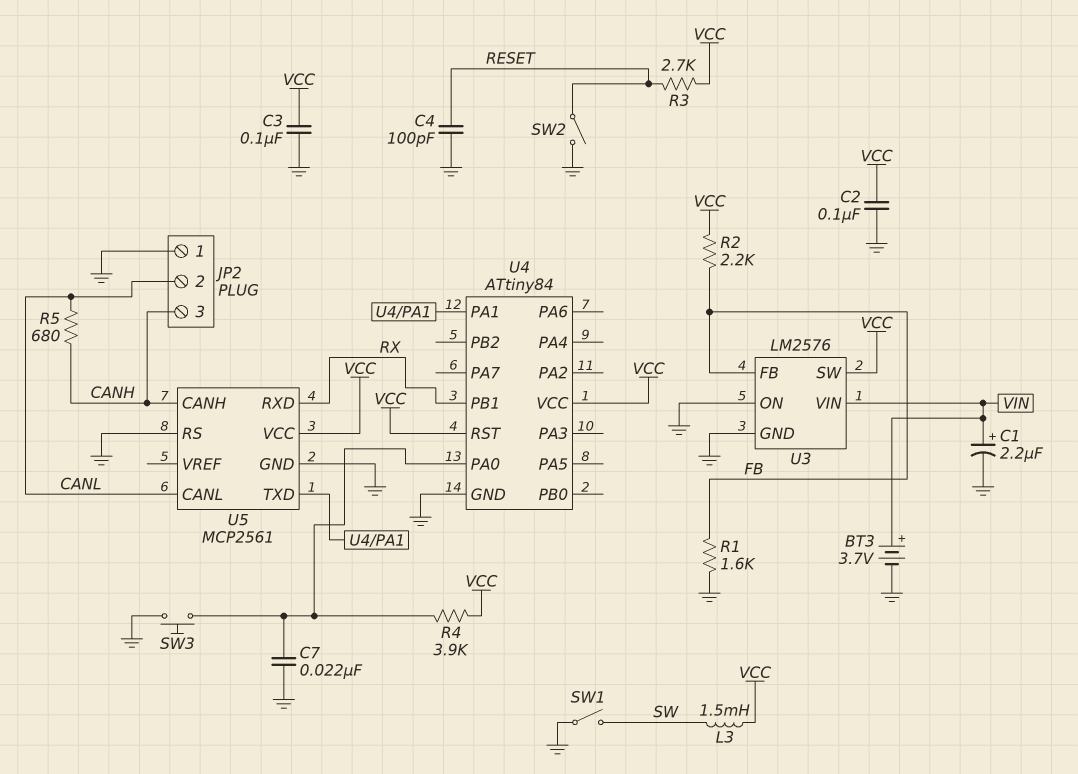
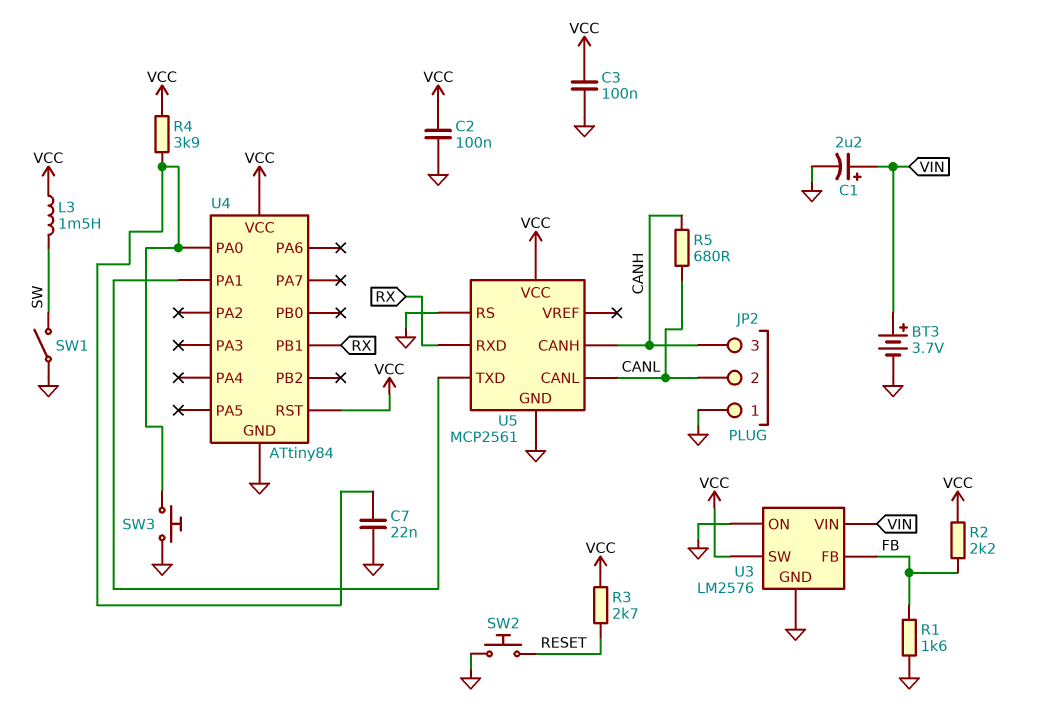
C4: 100pF (GND, RESET) -> none
SW2: switch (GND, RESET) -> button (GND, RESET)

